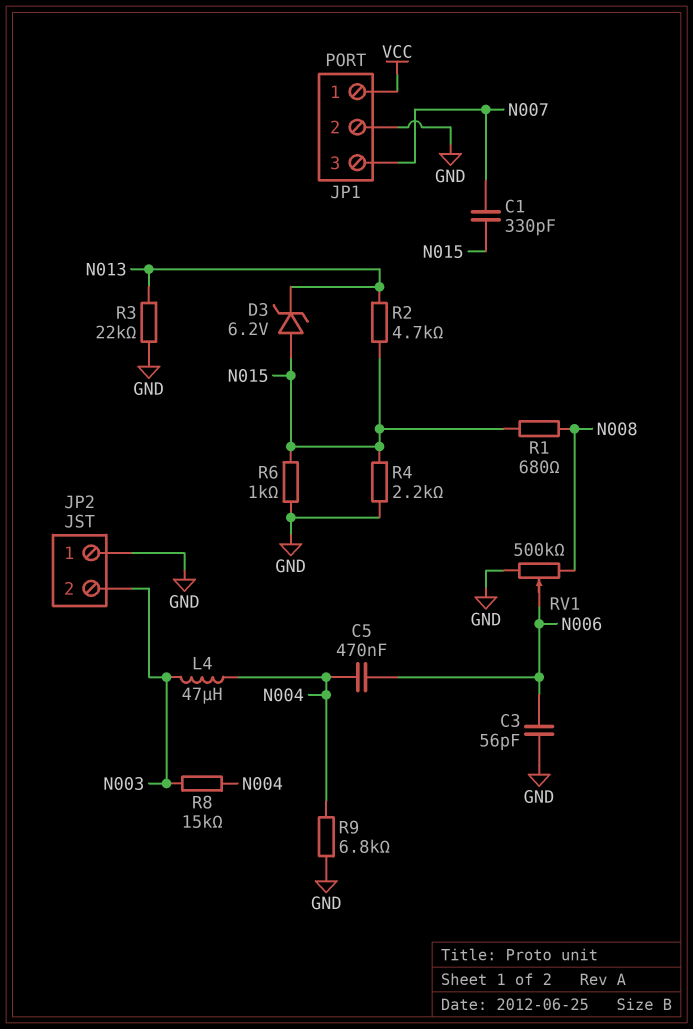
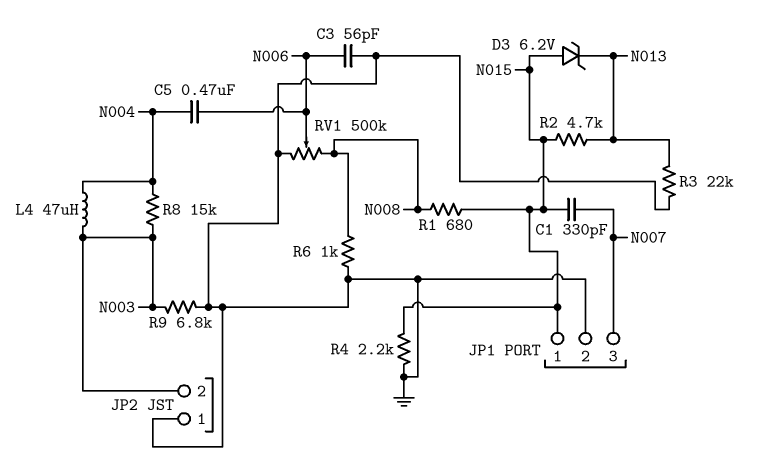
JP1 pin 1: VCC -> N015
R6: 1k (GND, N015) -> 1k (GND, N008)
R9: 6.8k (GND, N004) -> 6.8k (GND, N003)

